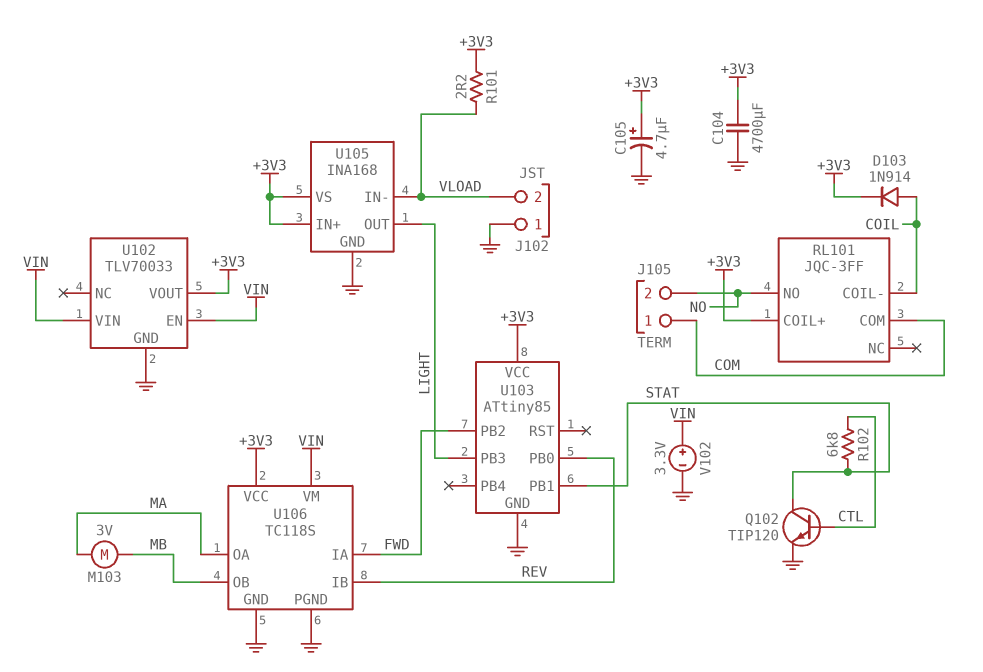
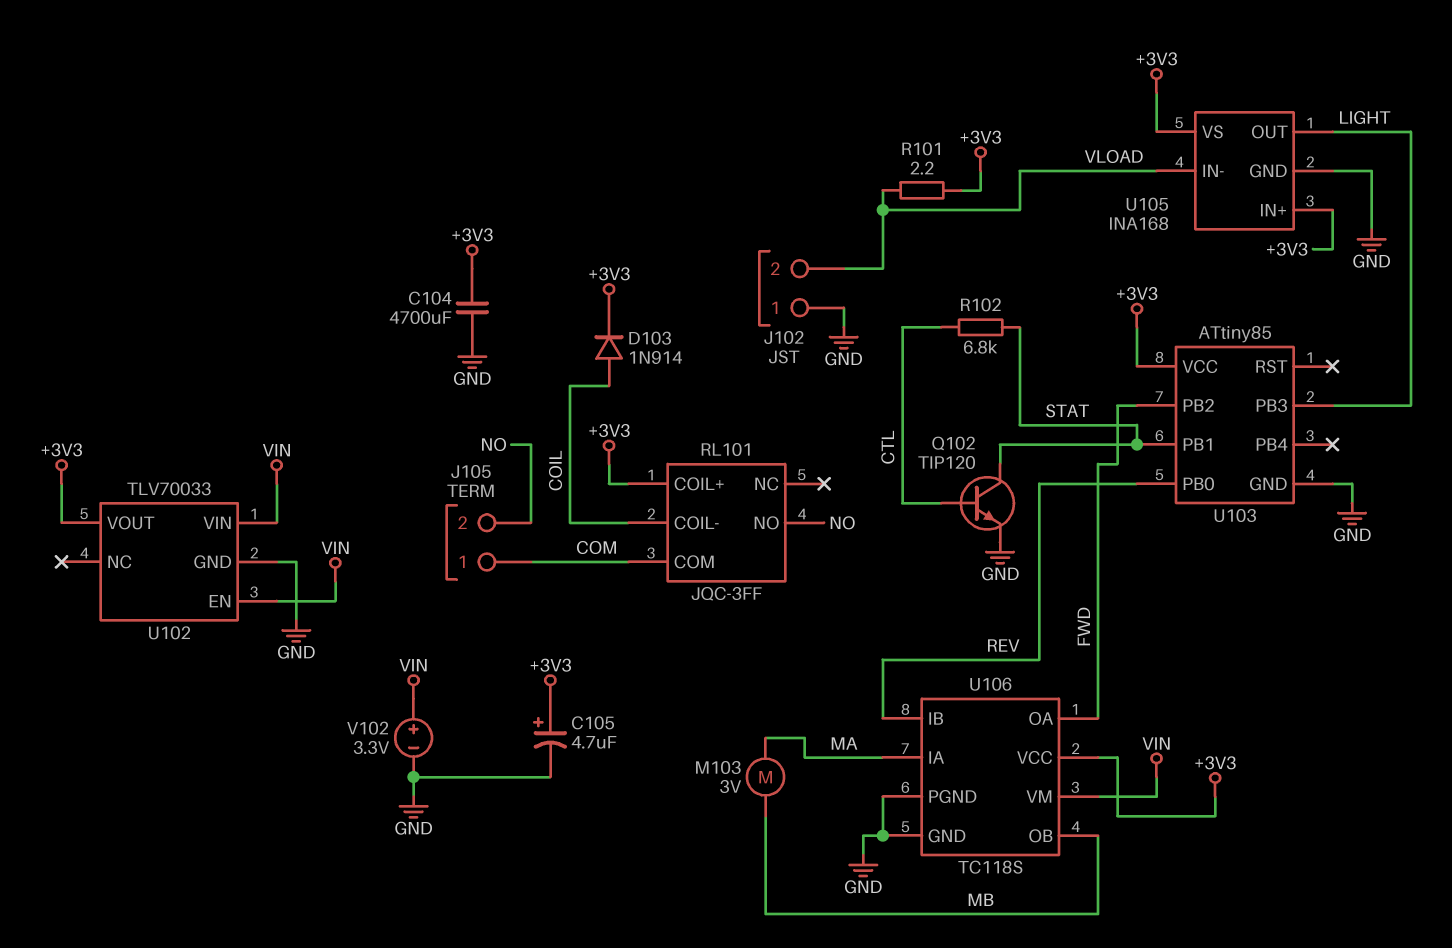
U106 pin IA: FWD -> MA
U106 pin OA: MA -> FWD

